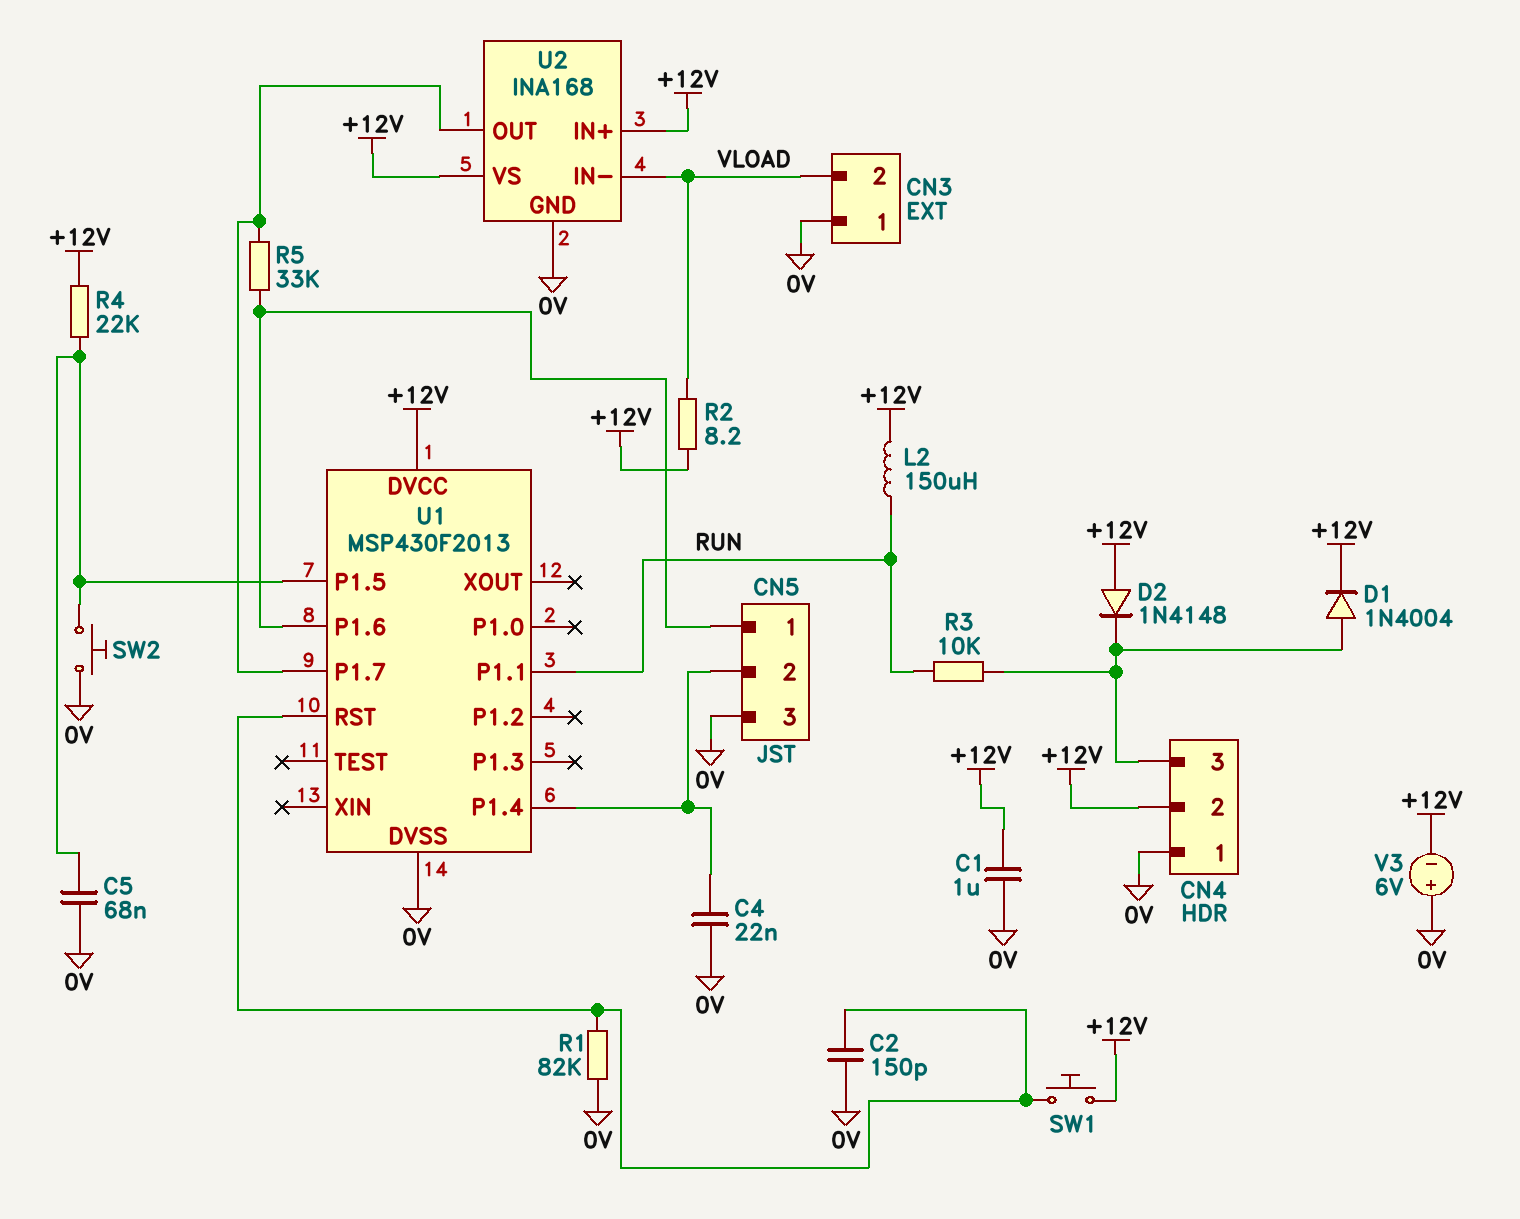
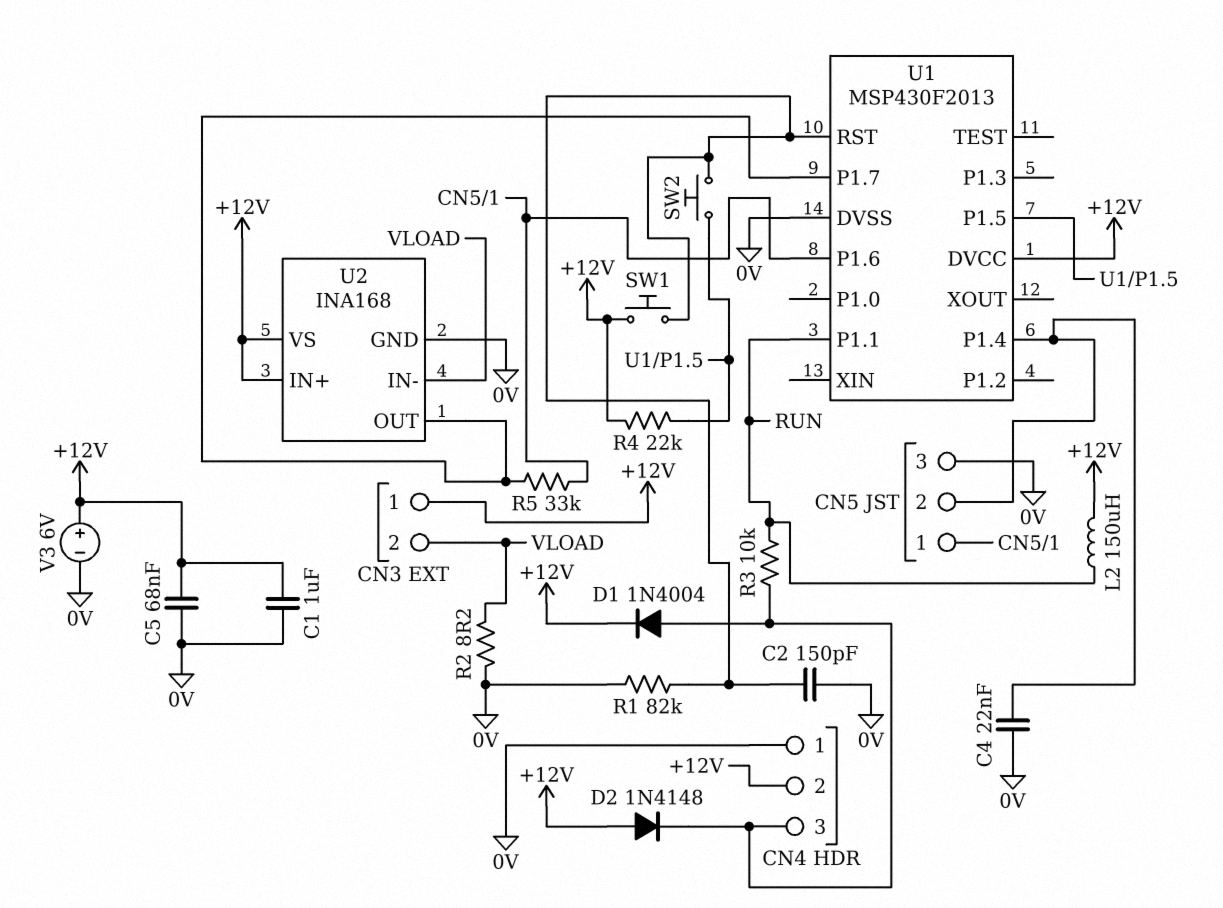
C5: 68nF (0V, U1/P1.5) -> 68nF (+12V, 0V)
CN3 pin 1: 0V -> +12V
R2: 8.2 (+12V, VLOAD) -> 8.2 (0V, VLOAD)
SW2: button (0V, U1/P1.5) -> button (U1/P1.5, U1/RST)
V3: 6V (plus 0V, minus +12V) -> 6V (plus +12V, minus 0V)

